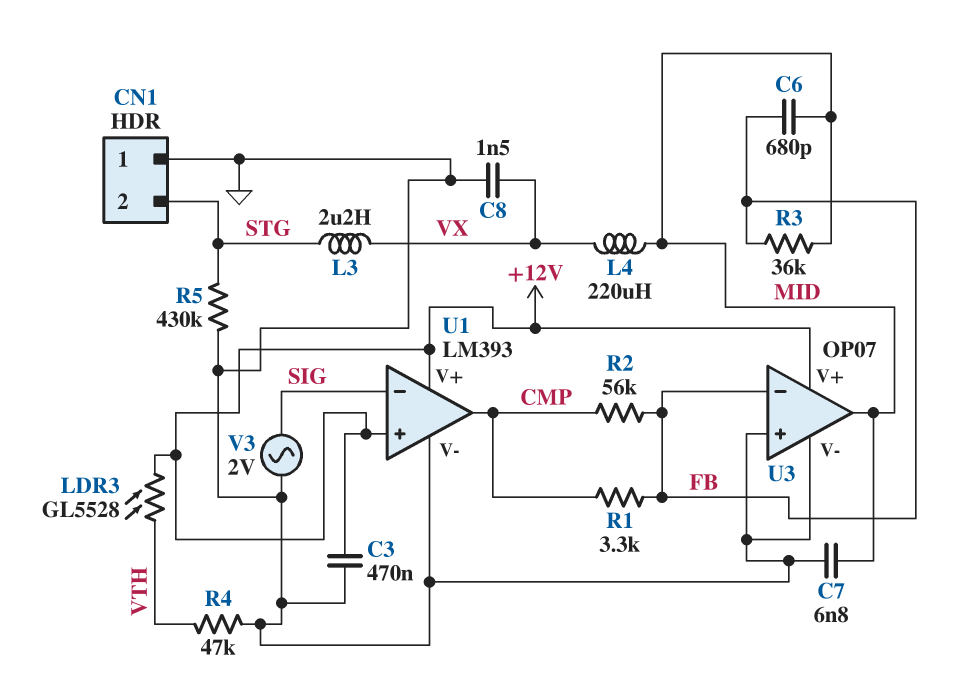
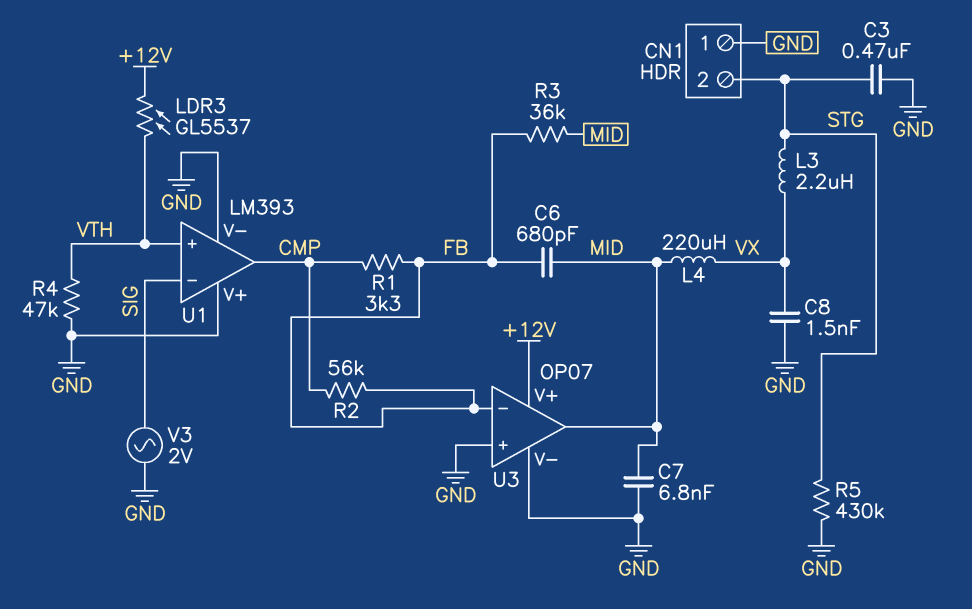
C3: 470nF (+12V, GND) -> 470nF (GND, STG)
LDR3: GL5528 (+12V, VTH) -> GL5537 (+12V, VTH)
U1 pin V+: +12V -> GND
U1 pin in+: +12V -> VTH

